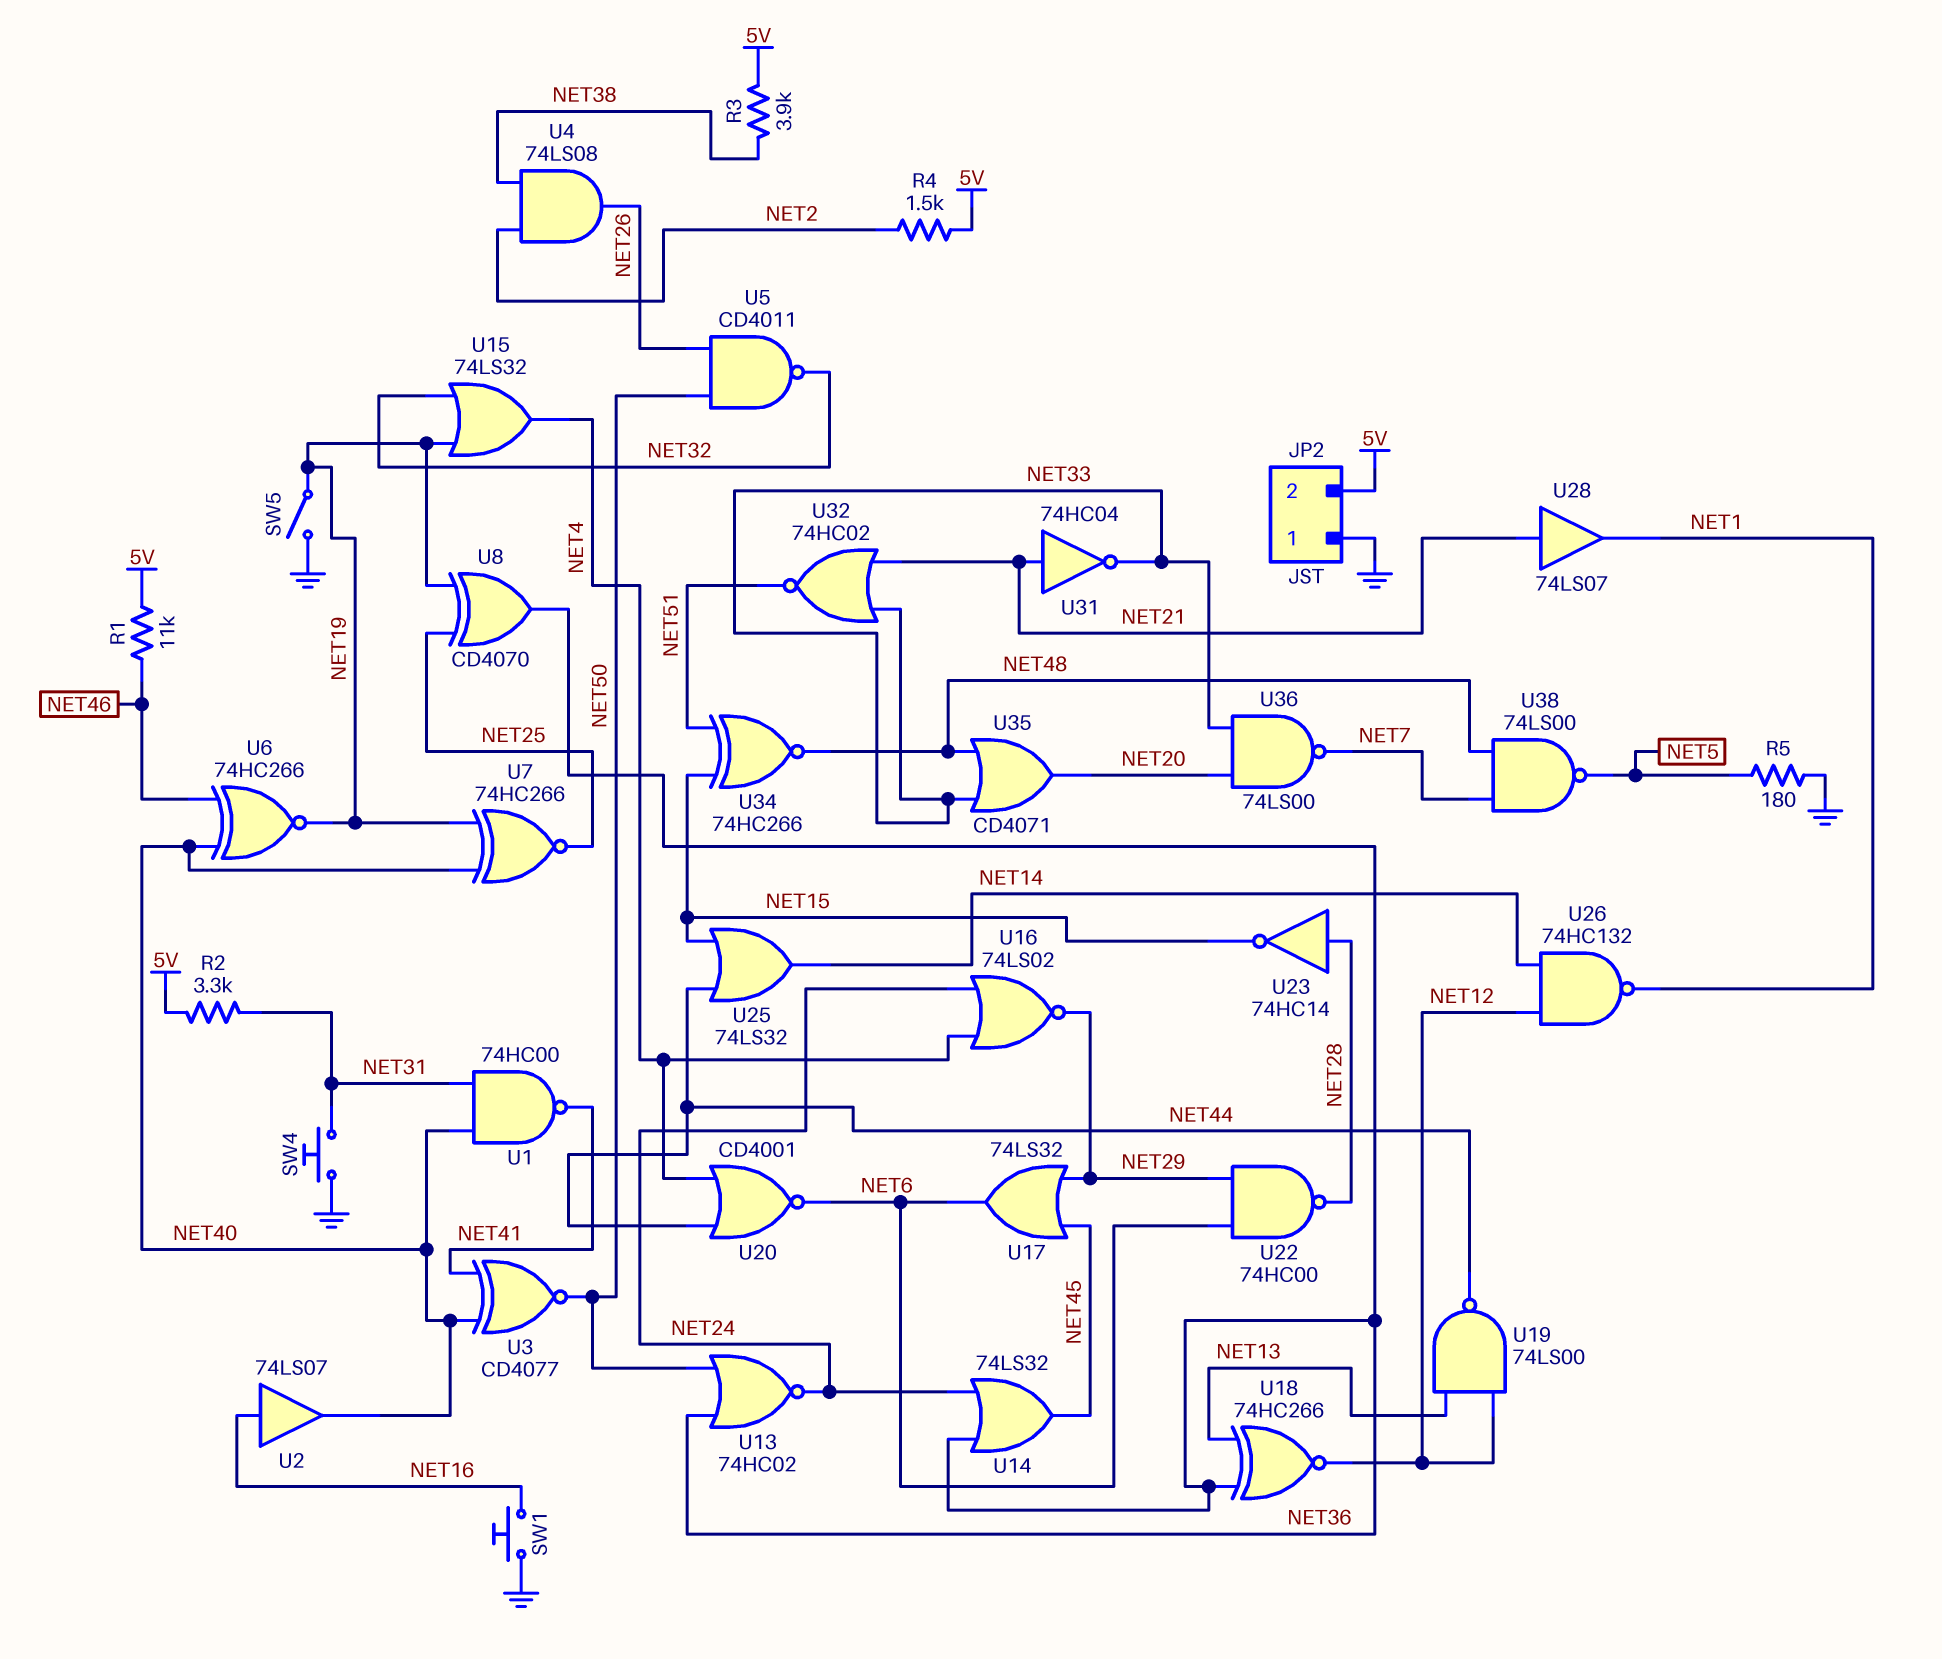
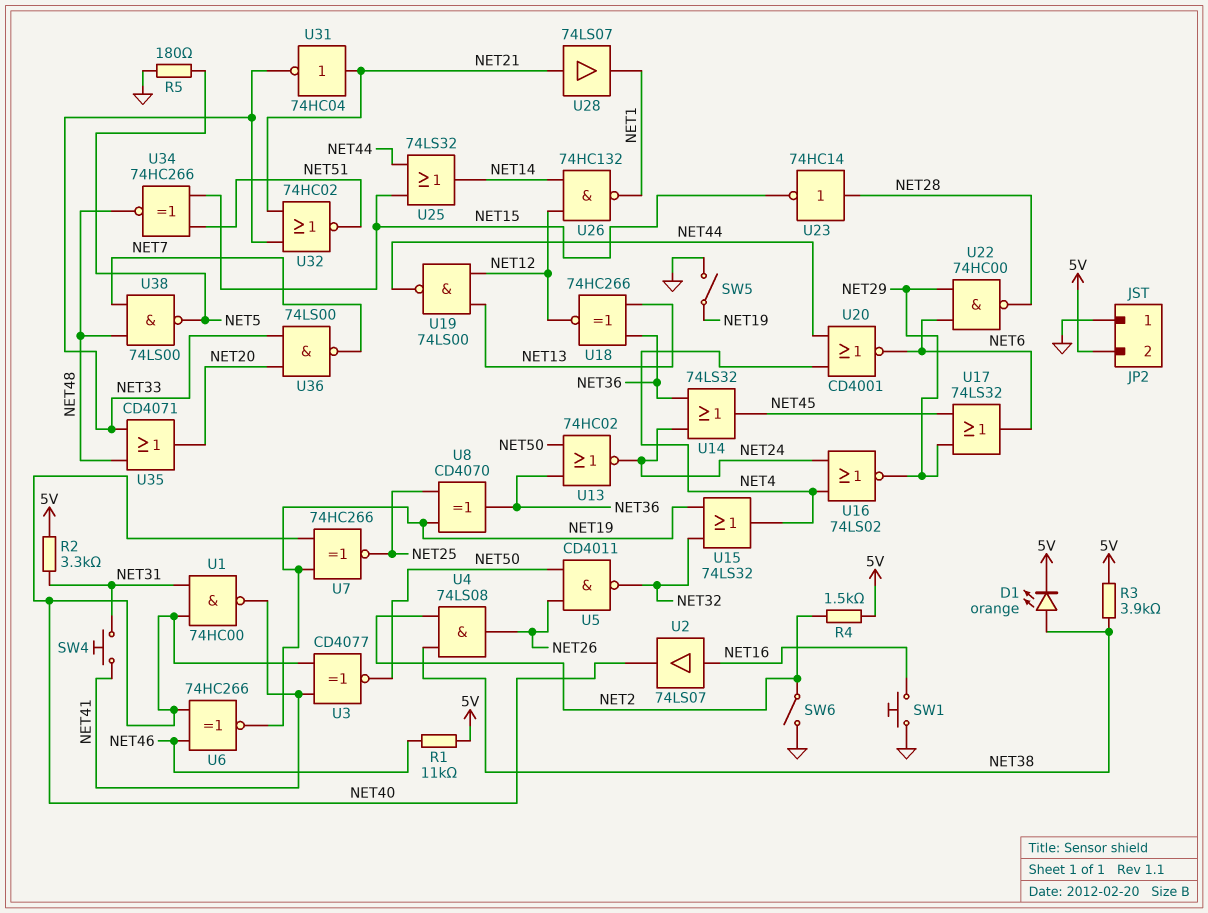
D1: none -> LED orange (A NET38, K 5V)
SW4: button (GND, NET31) -> button (NET31, NET41)
SW6: none -> switch (GND, NET2)

